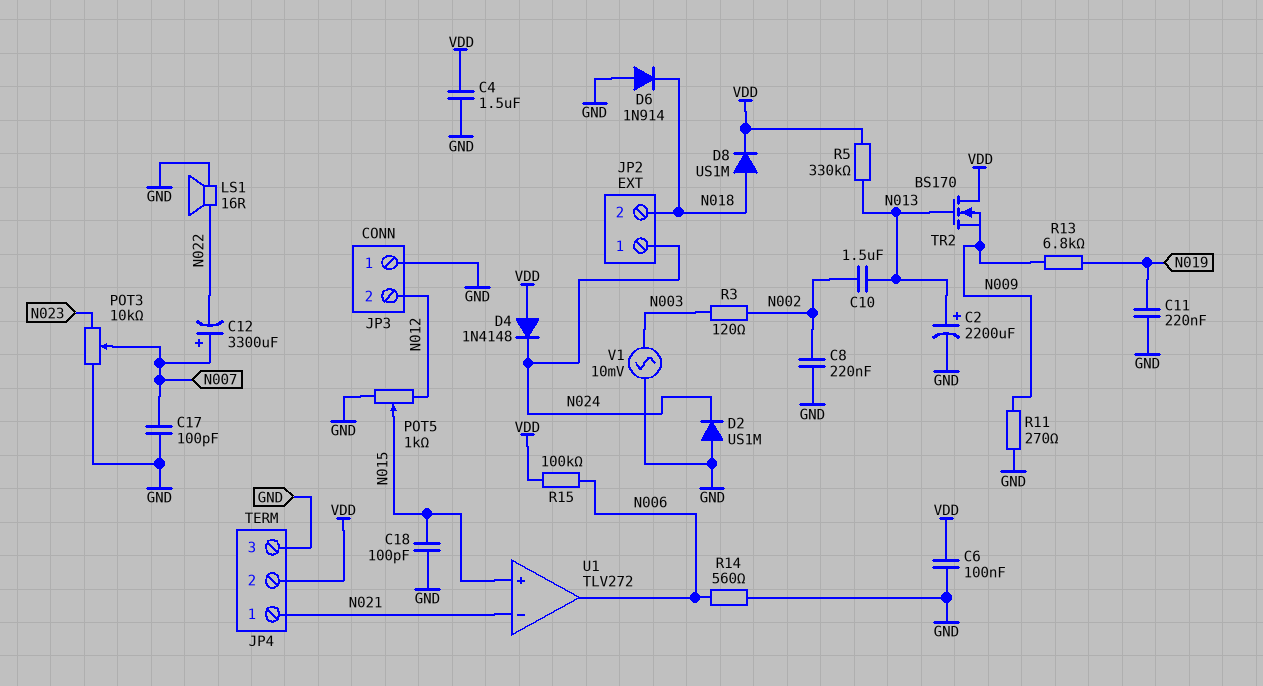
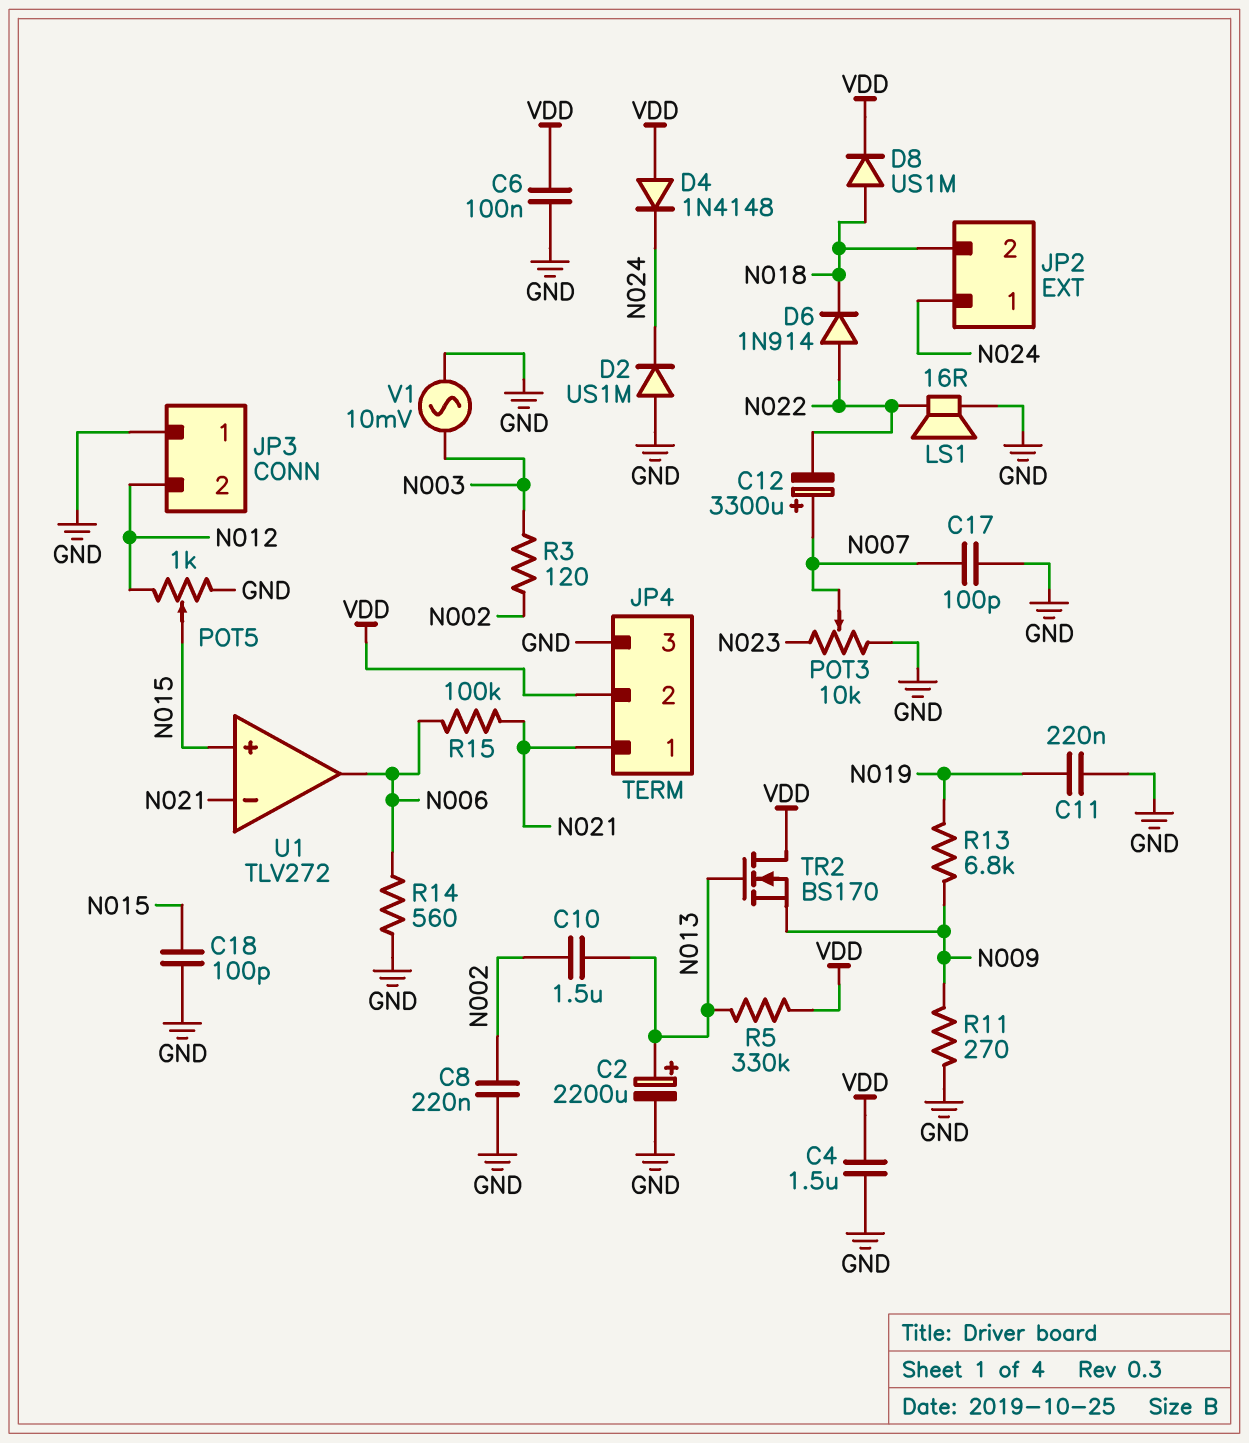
D6: diode 1N914 (A GND, K N018) -> diode 1N914 (A N022, K N018)
R15: 100k (N006, VDD) -> 100k (N006, N021)

